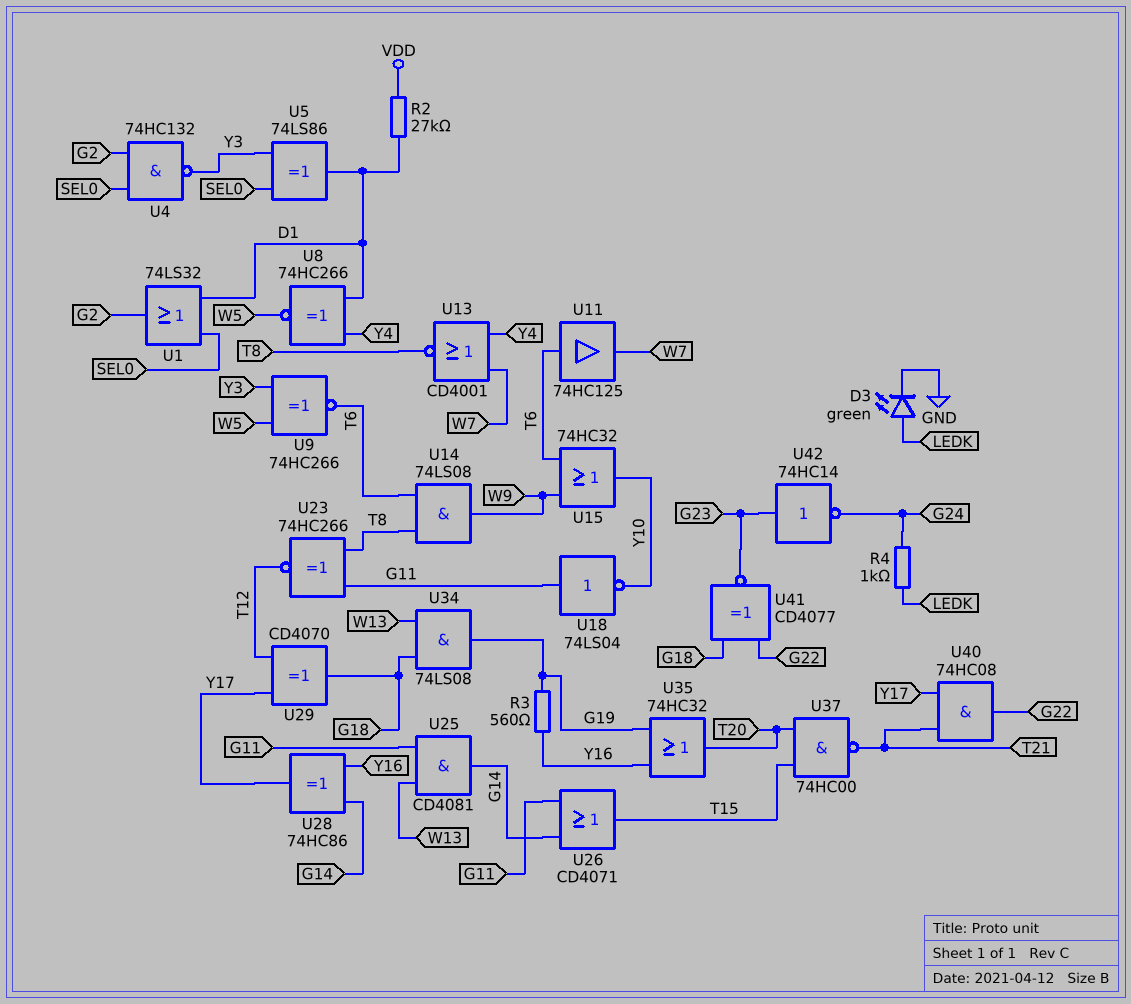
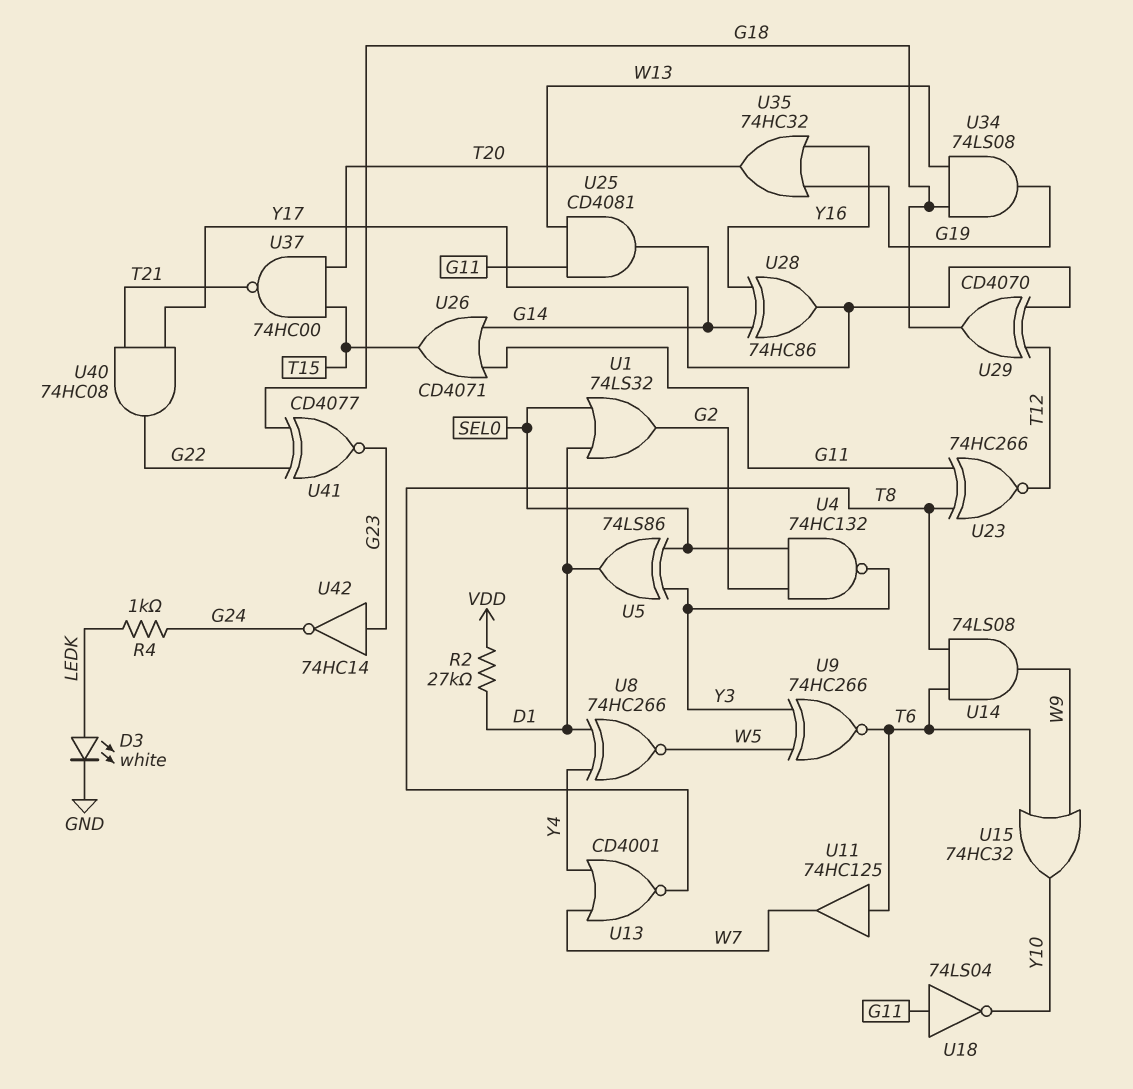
D3: LED green (A LEDK, K GND) -> LED white (A LEDK, K GND)
R3: 560 (G19, Y16) -> none

